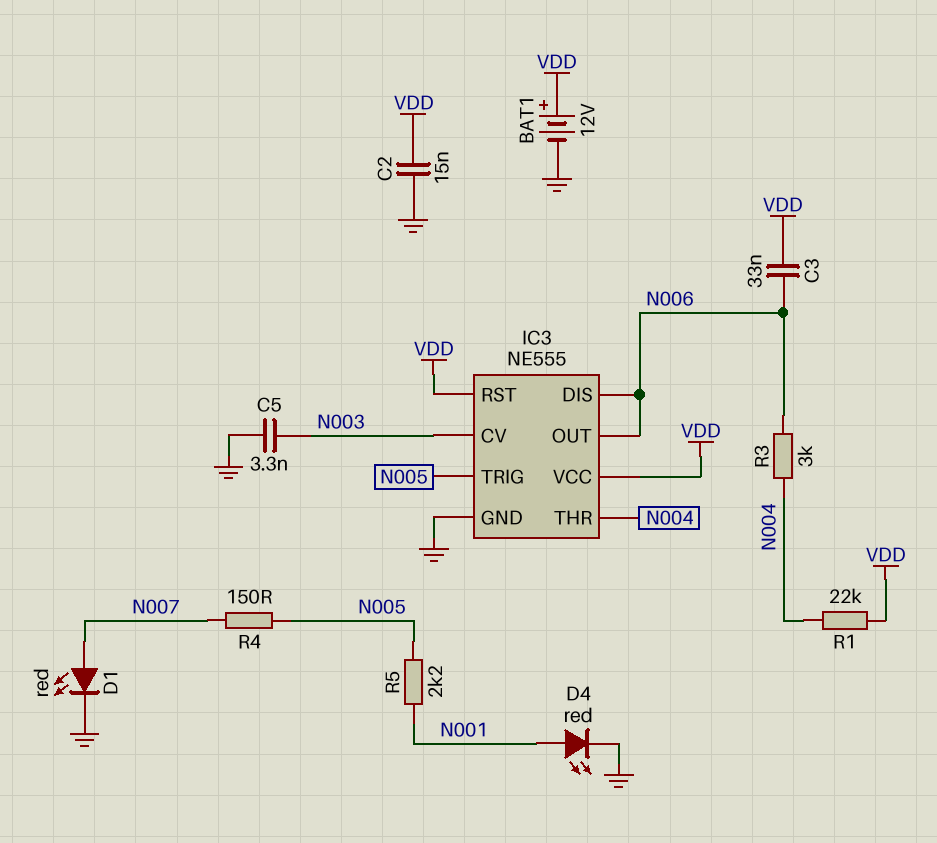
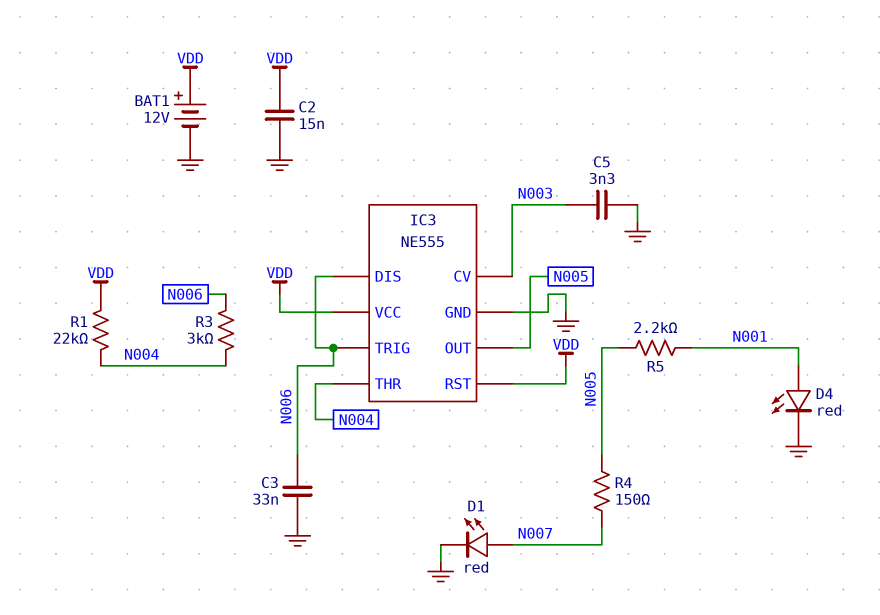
C3: 33nF (N006, VDD) -> 33nF (GND, N006)
IC3 pin OUT: N006 -> N005
IC3 pin TRIG: N005 -> N006

